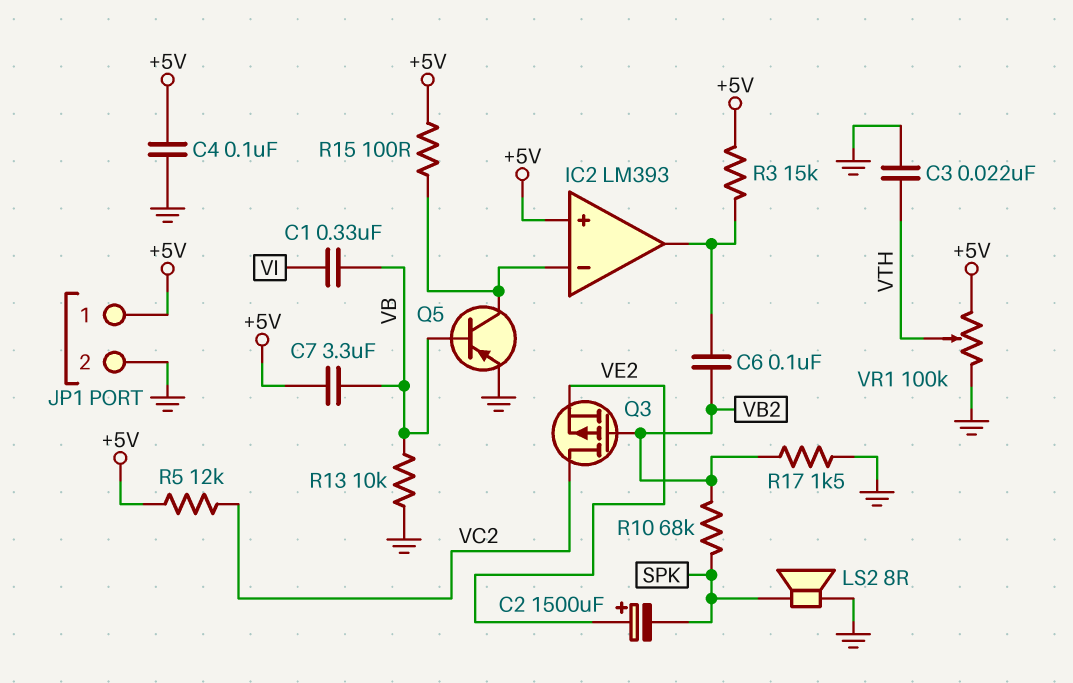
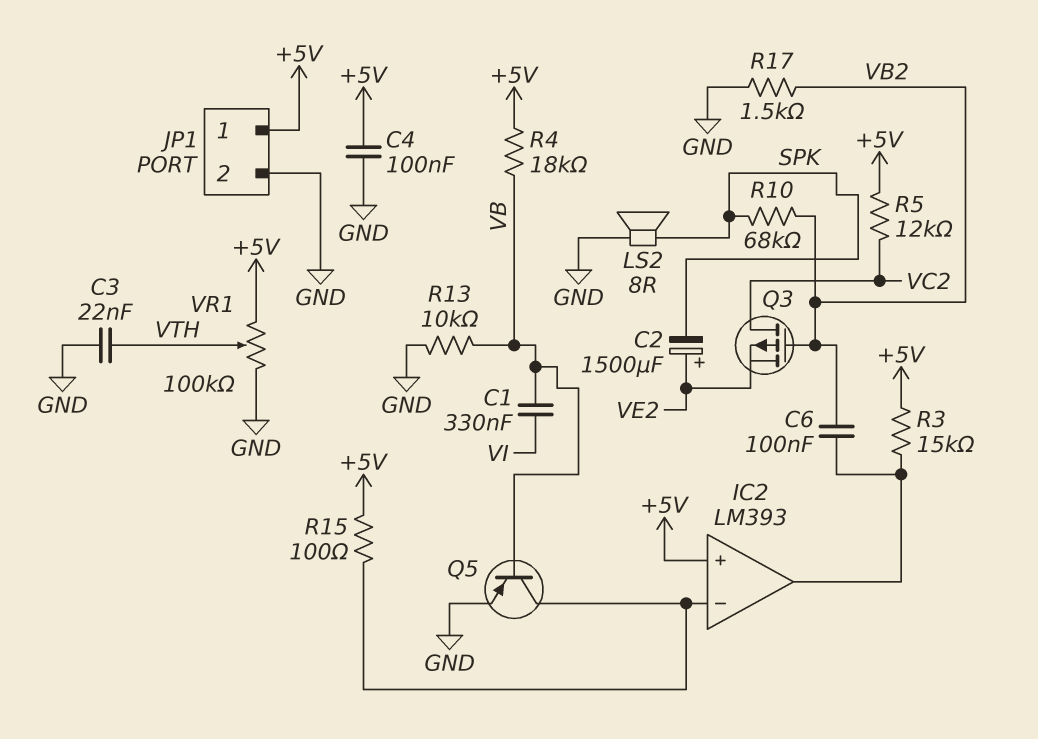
C7: 3.3uF (+5V, VB) -> none
R4: none -> 18k (+5V, VB)

